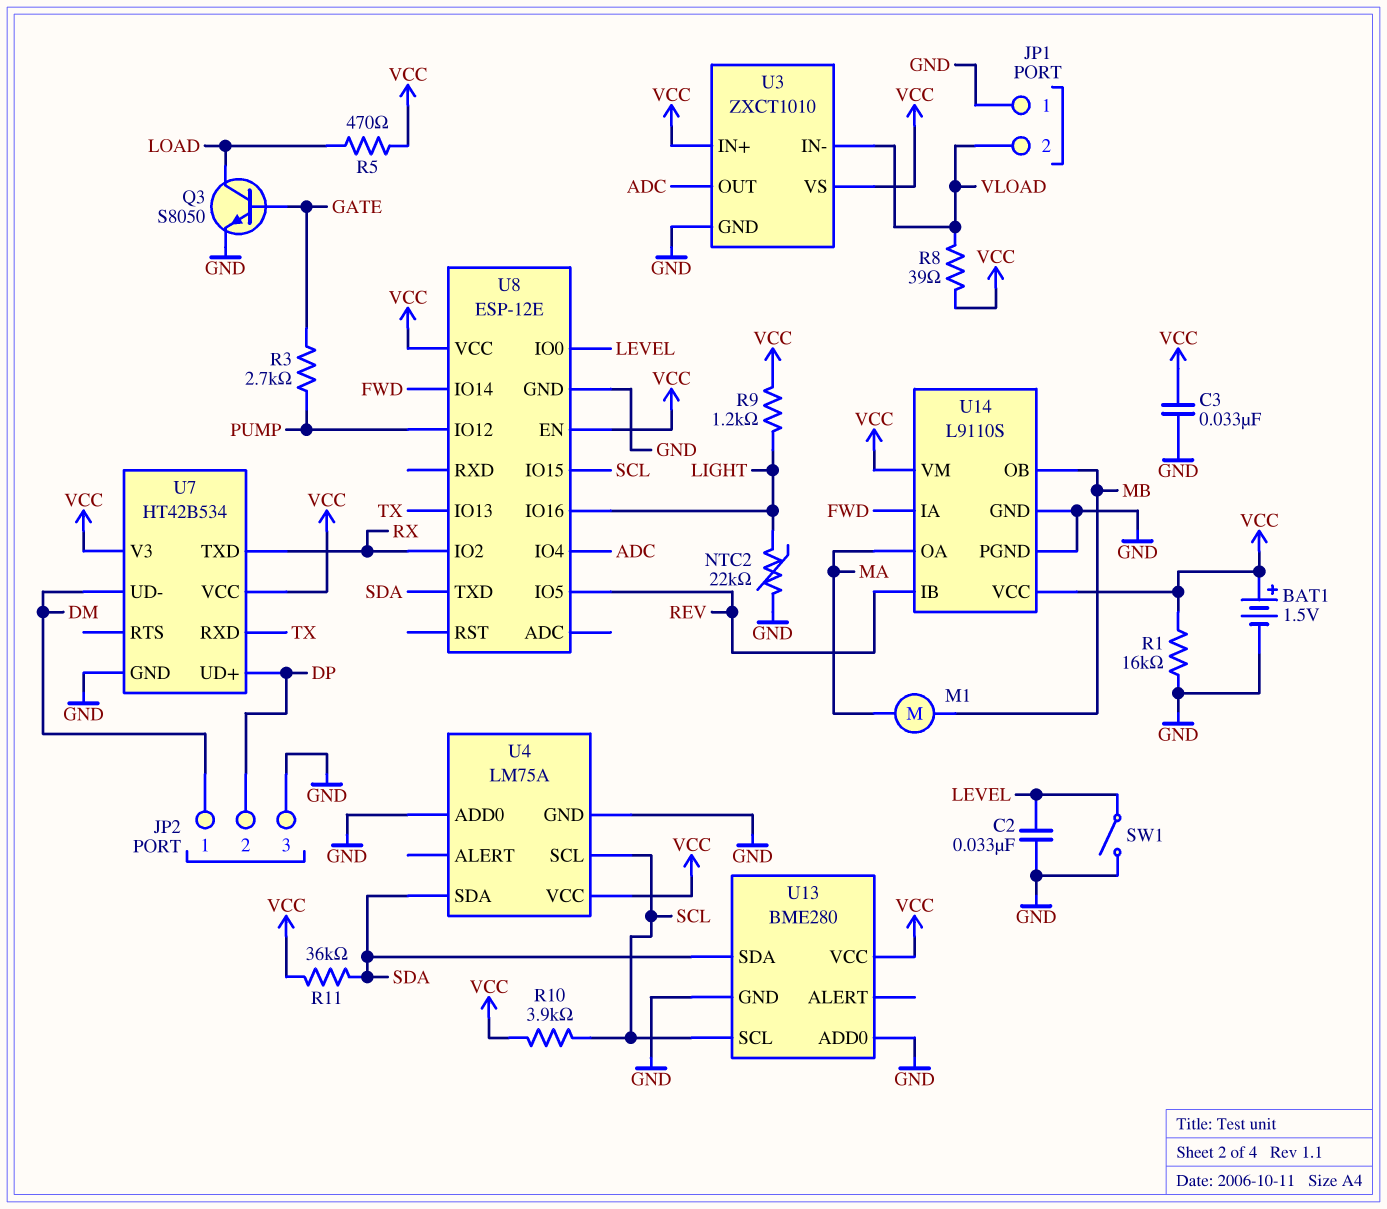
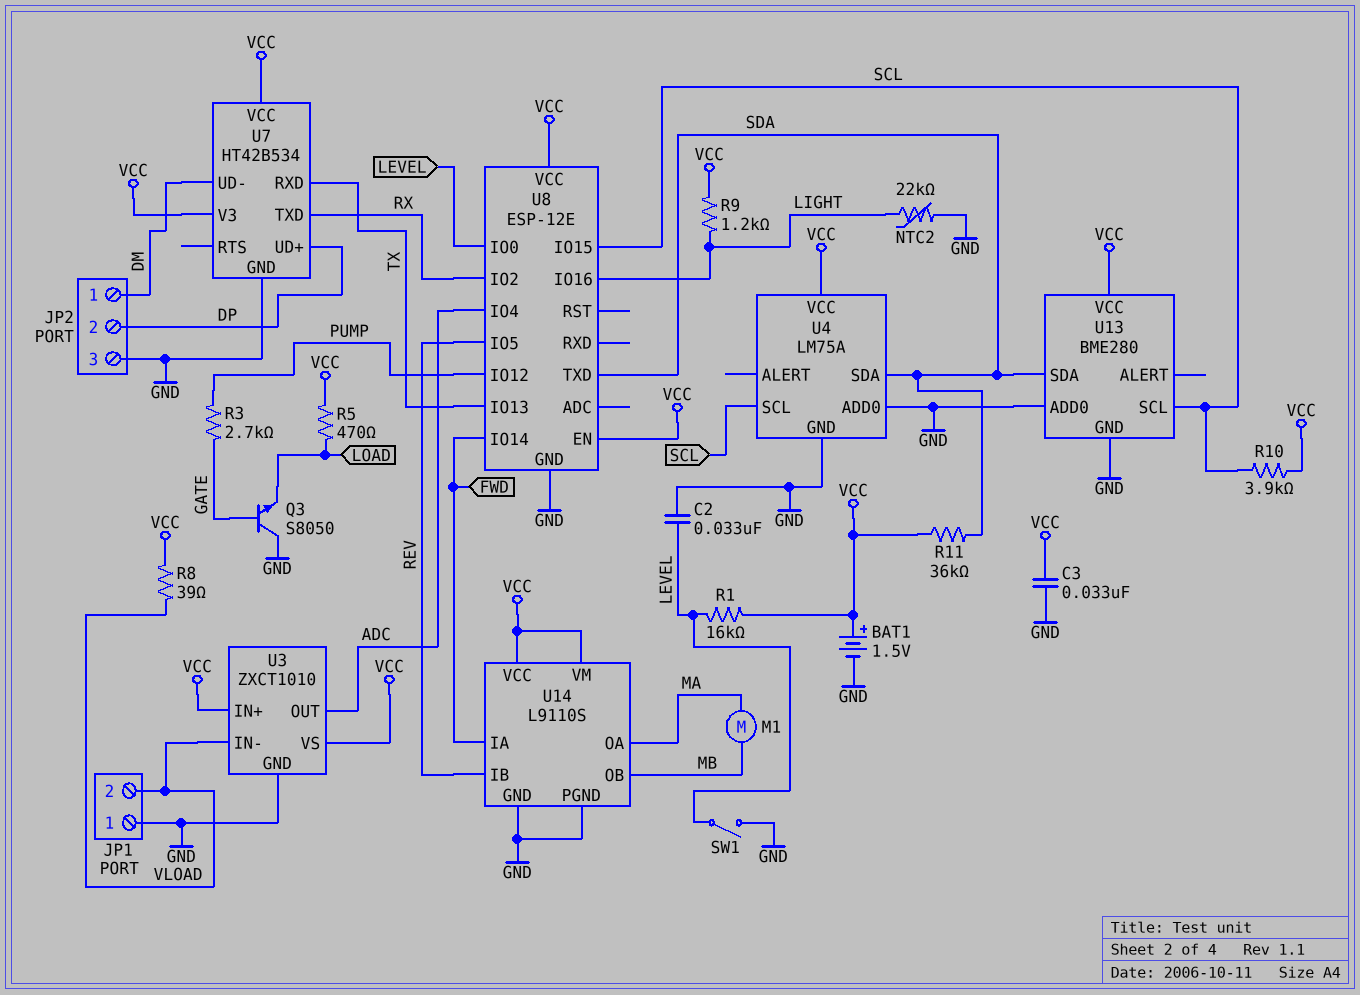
Q3: NPN S8050 (B GATE, C LOAD, E GND) -> NPN S8050 (B GATE, C GND, E LOAD)
R1: 16k (GND, VCC) -> 16k (LEVEL, VCC)

